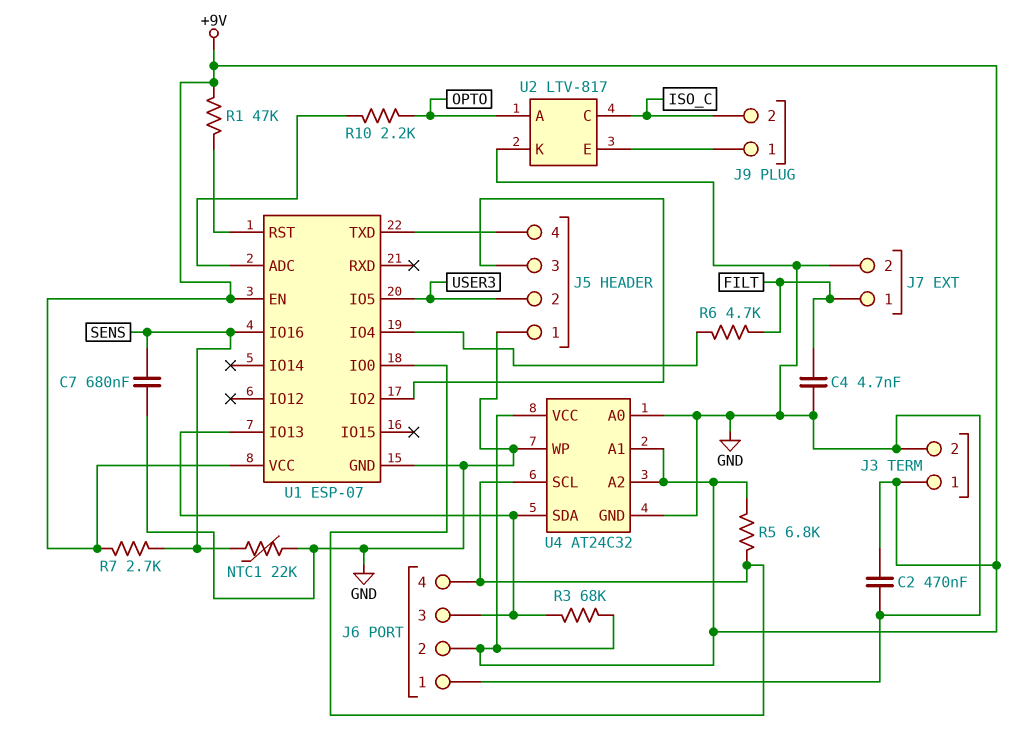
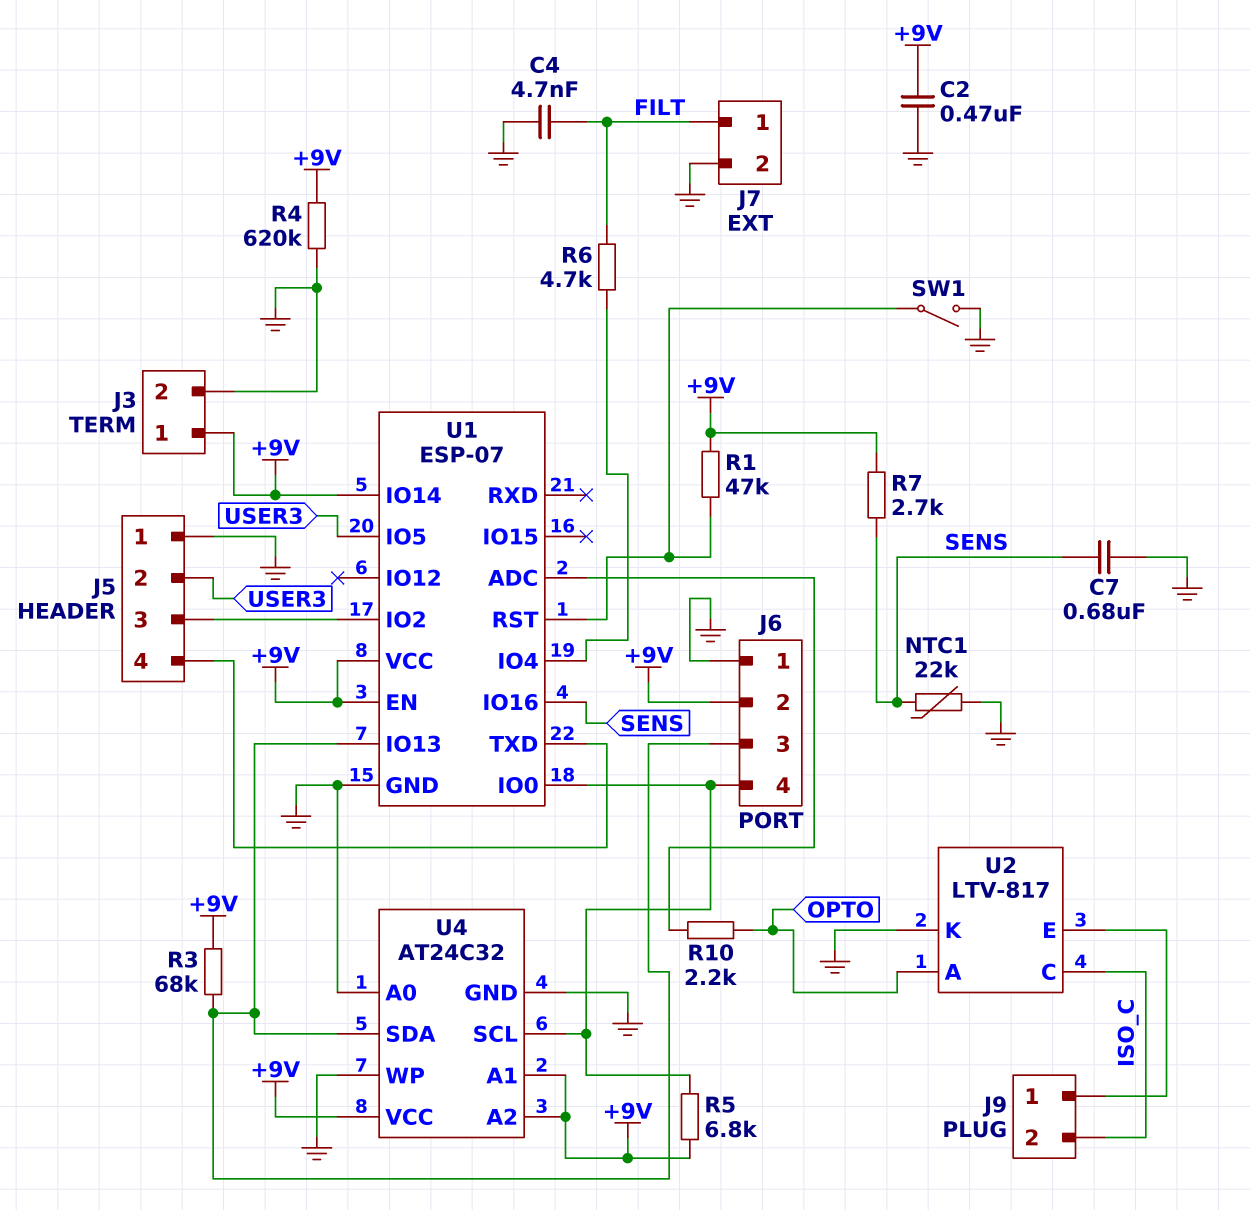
R4: none -> 620k (+9V, GND)
SW1: none -> switch (GND, U1/RST)
U1 pin IO14: none -> +9V

